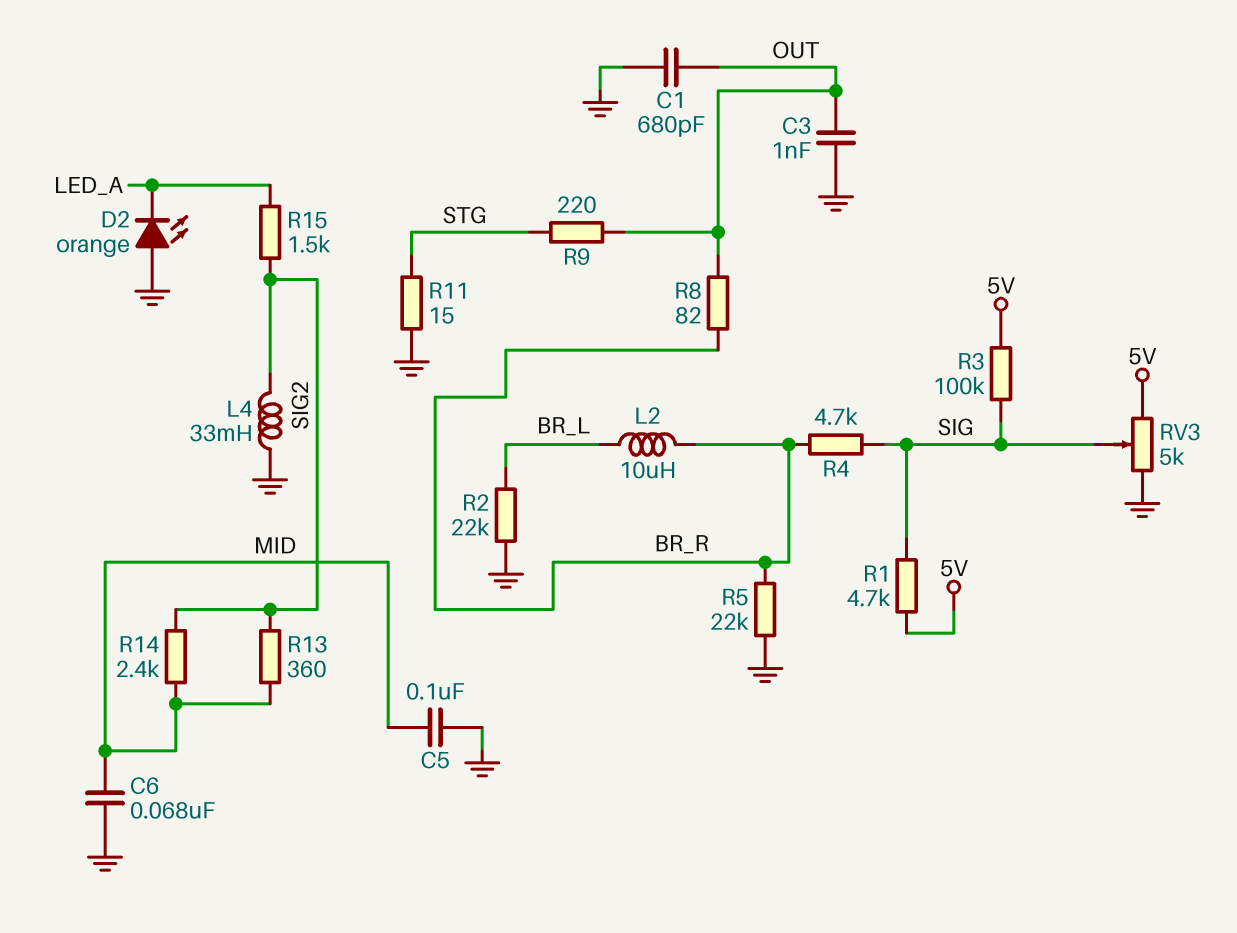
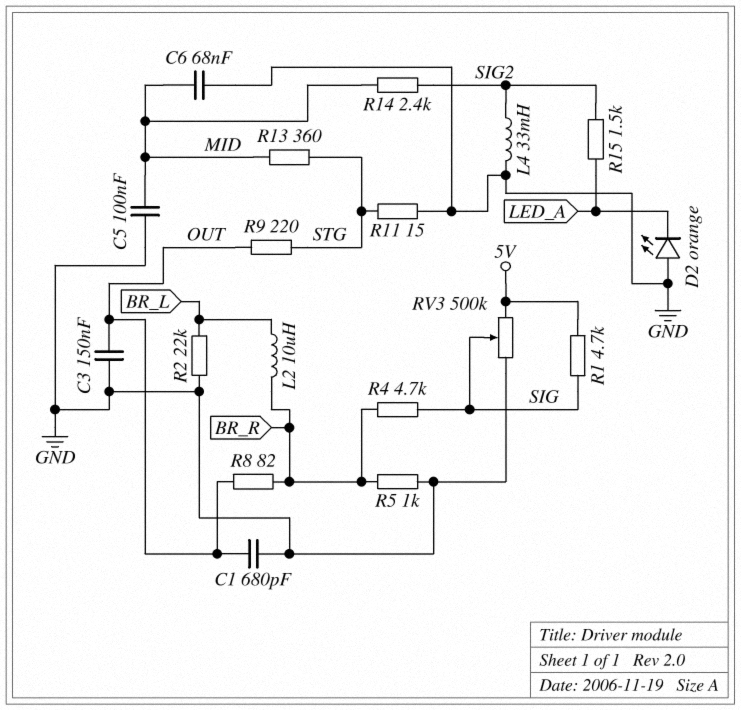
C3: 1nF (GND, OUT) -> 150nF (GND, OUT)
R3: 100k (5V, SIG) -> none
R5: 22k (BR_R, GND) -> 1k (BR_R, GND)
R13: 360 (MID, SIG2) -> 360 (MID, STG)
RV3: 5k (5V, GND, wiper SIG) -> 500k (5V, GND, wiper SIG)

